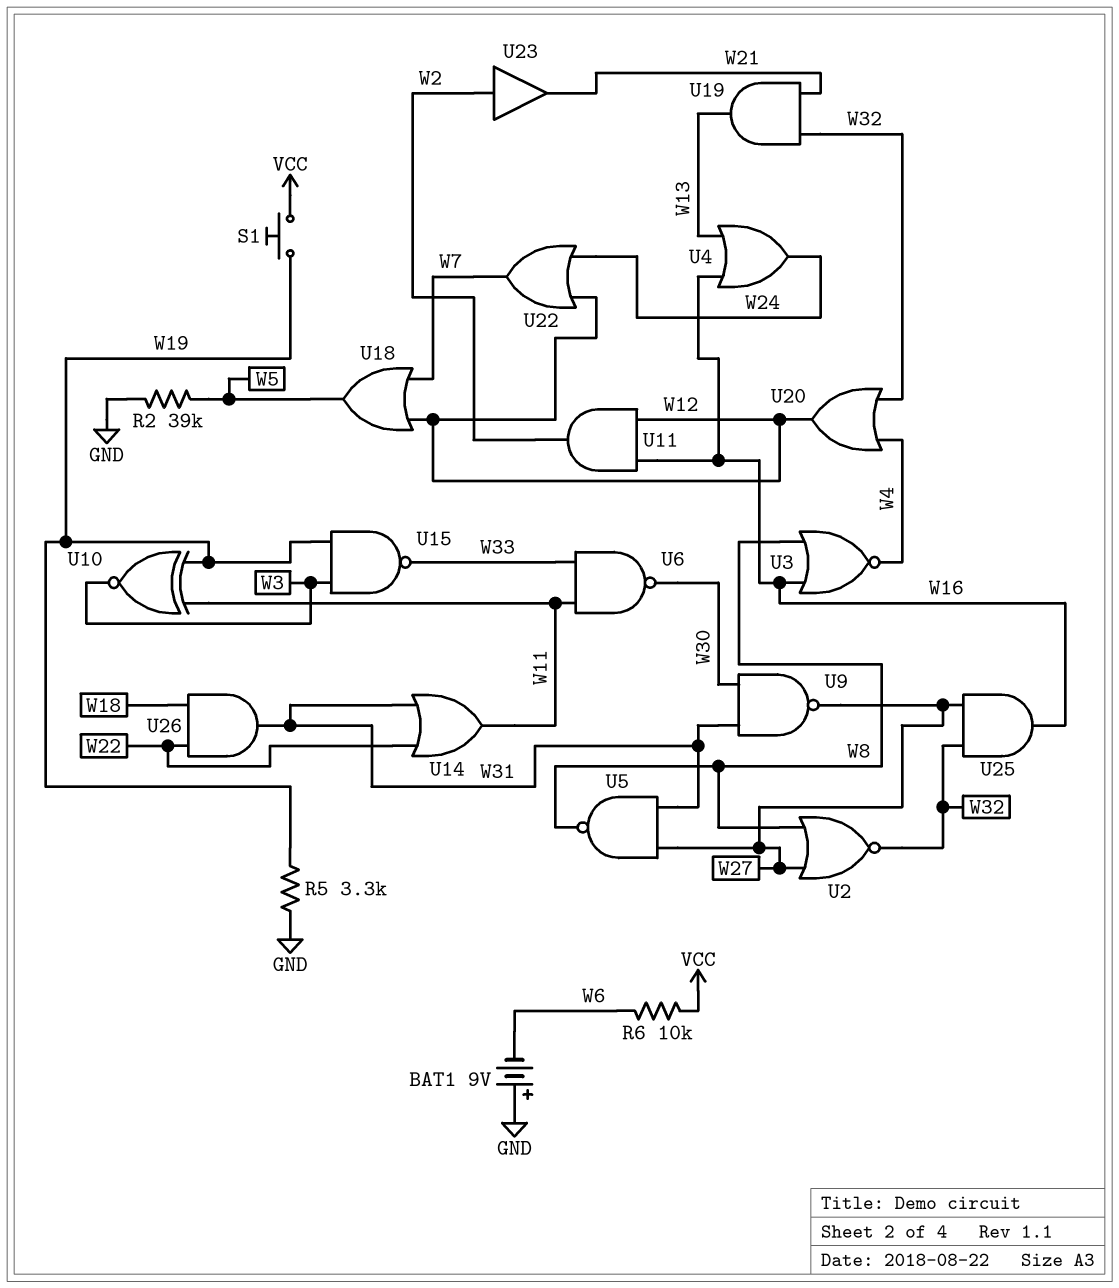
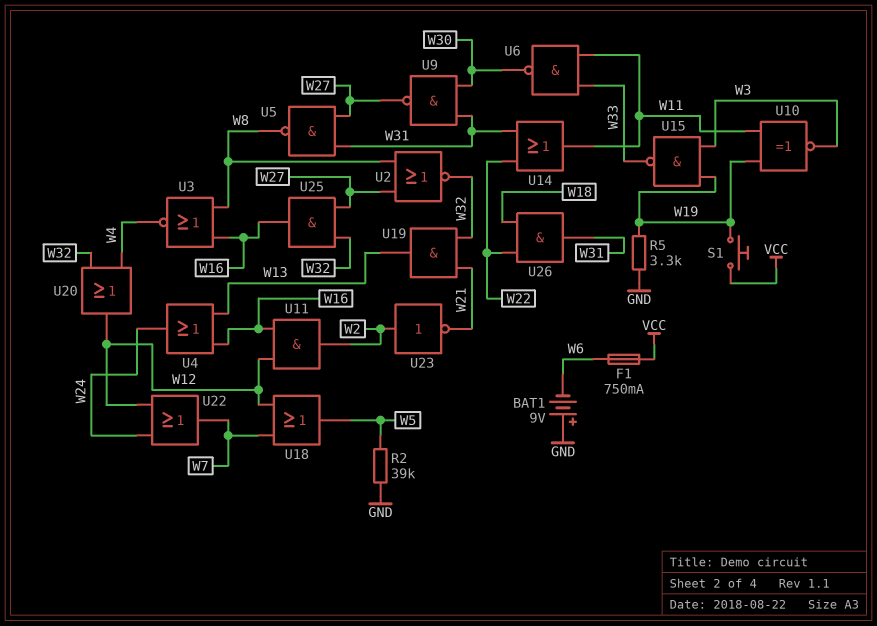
F1: none -> 750mA (VCC, W6)
R6: 10k (VCC, W6) -> none
U23: buffer (in W2, out W21) -> NOT (in W2, out W21)

